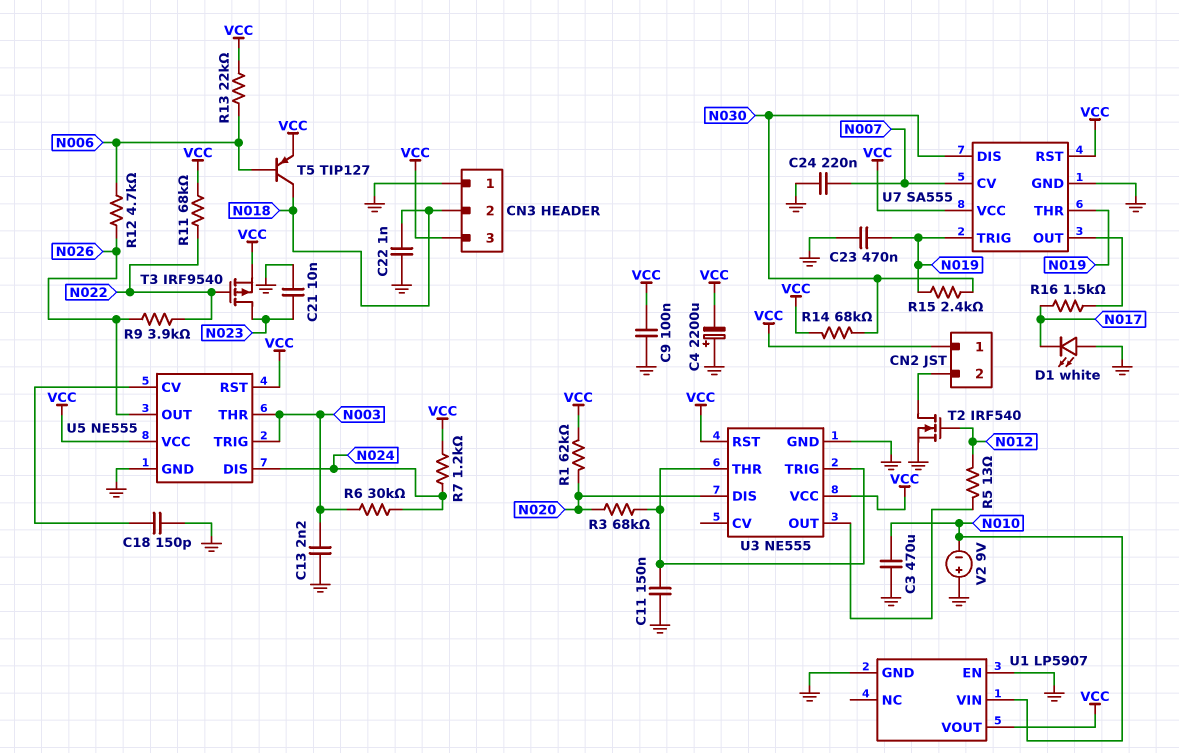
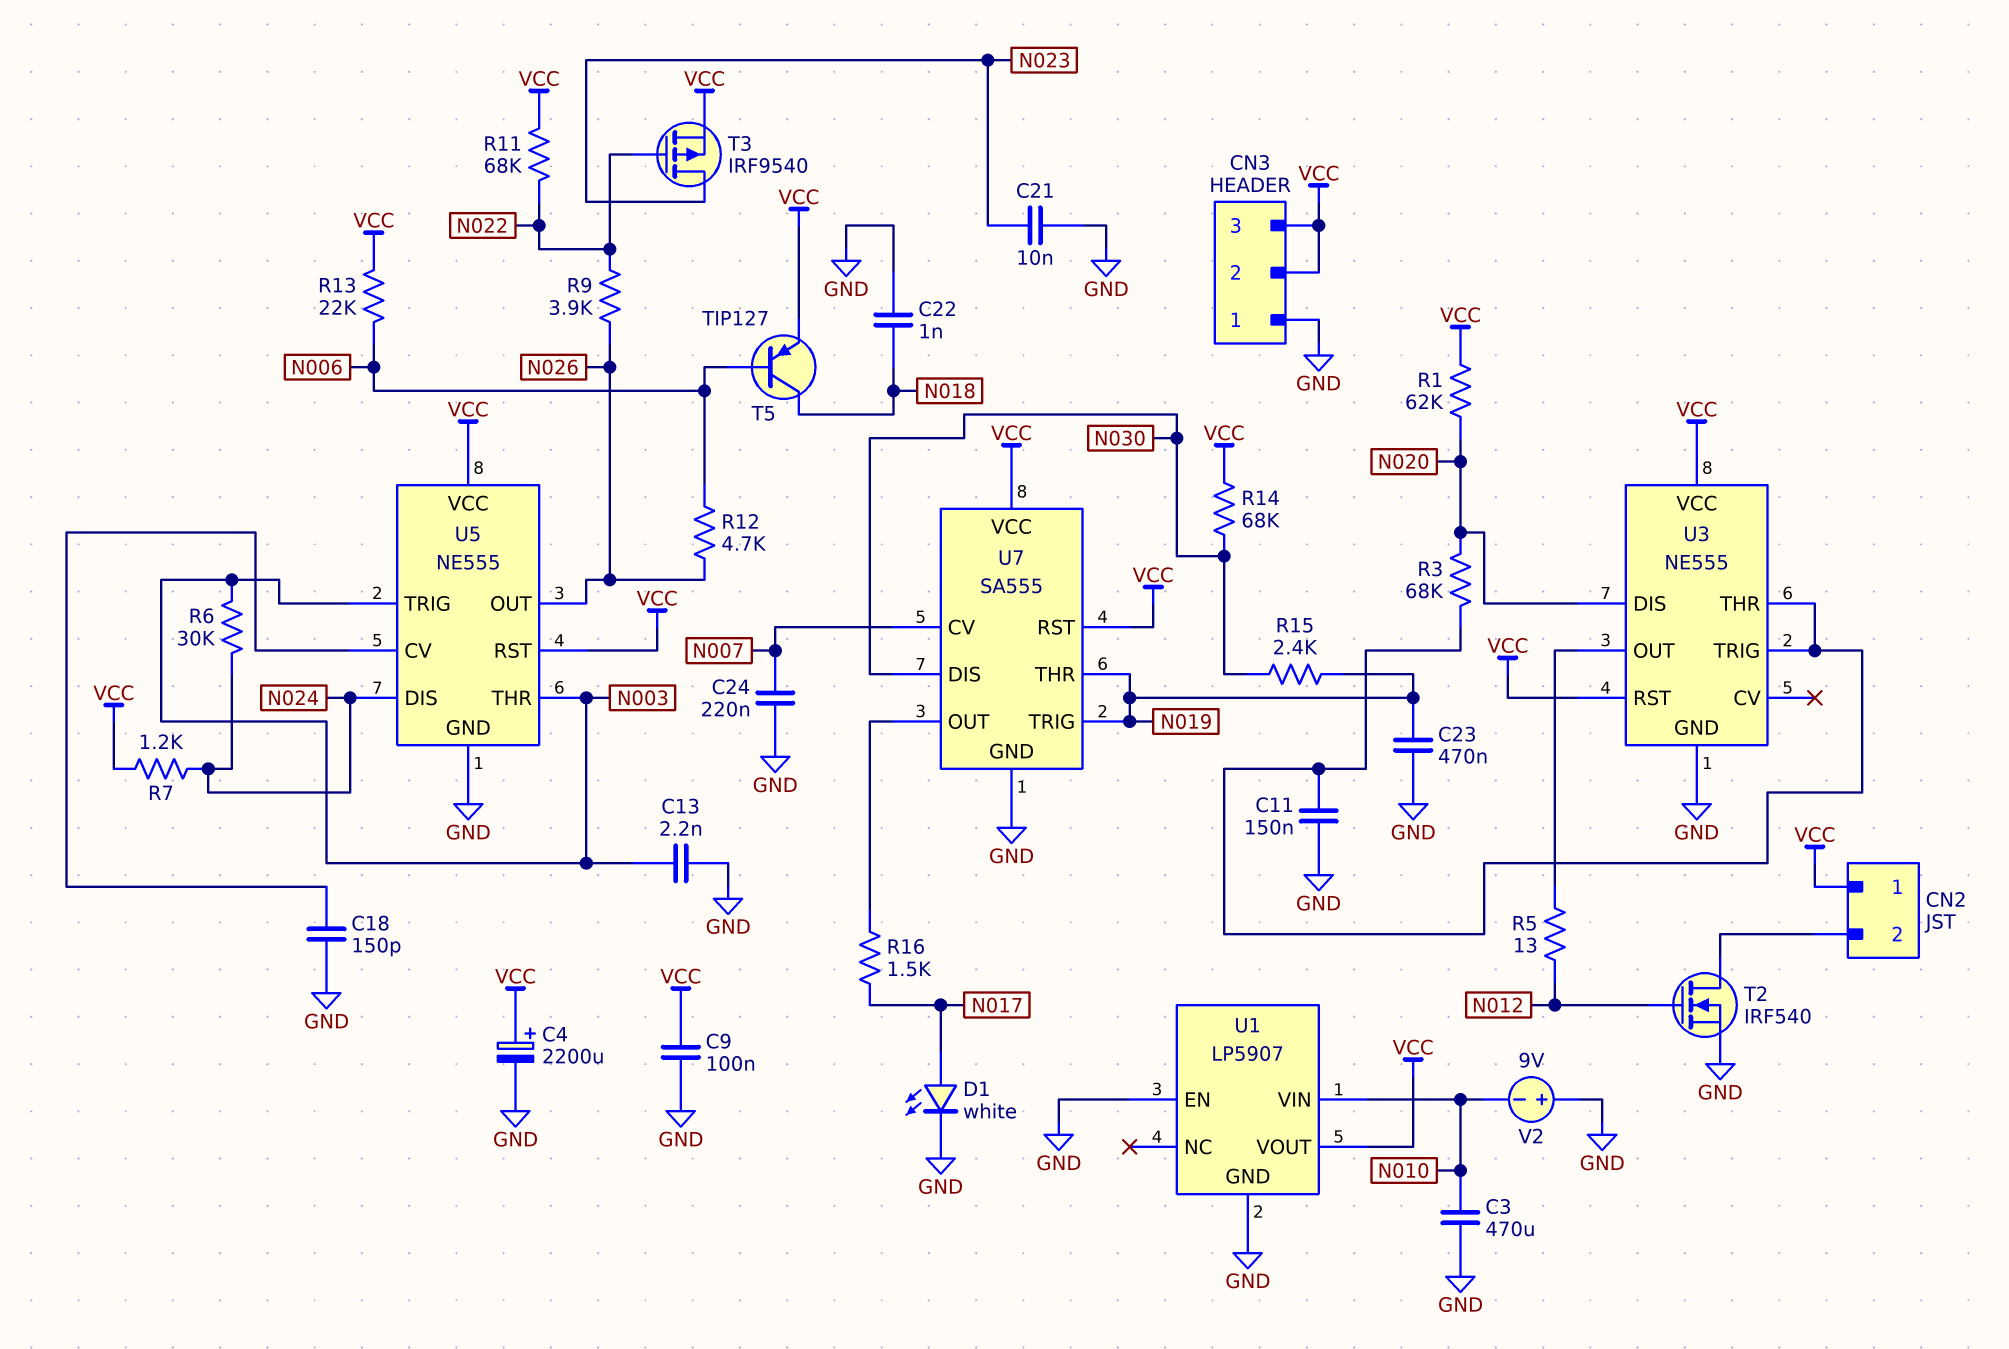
C4: 2200uF (plus GND, minus VCC) -> 2200uF (plus VCC, minus GND)
CN3 pin 2: N018 -> VCC
D1: LED white (A GND, K N017) -> LED white (A N017, K GND)

